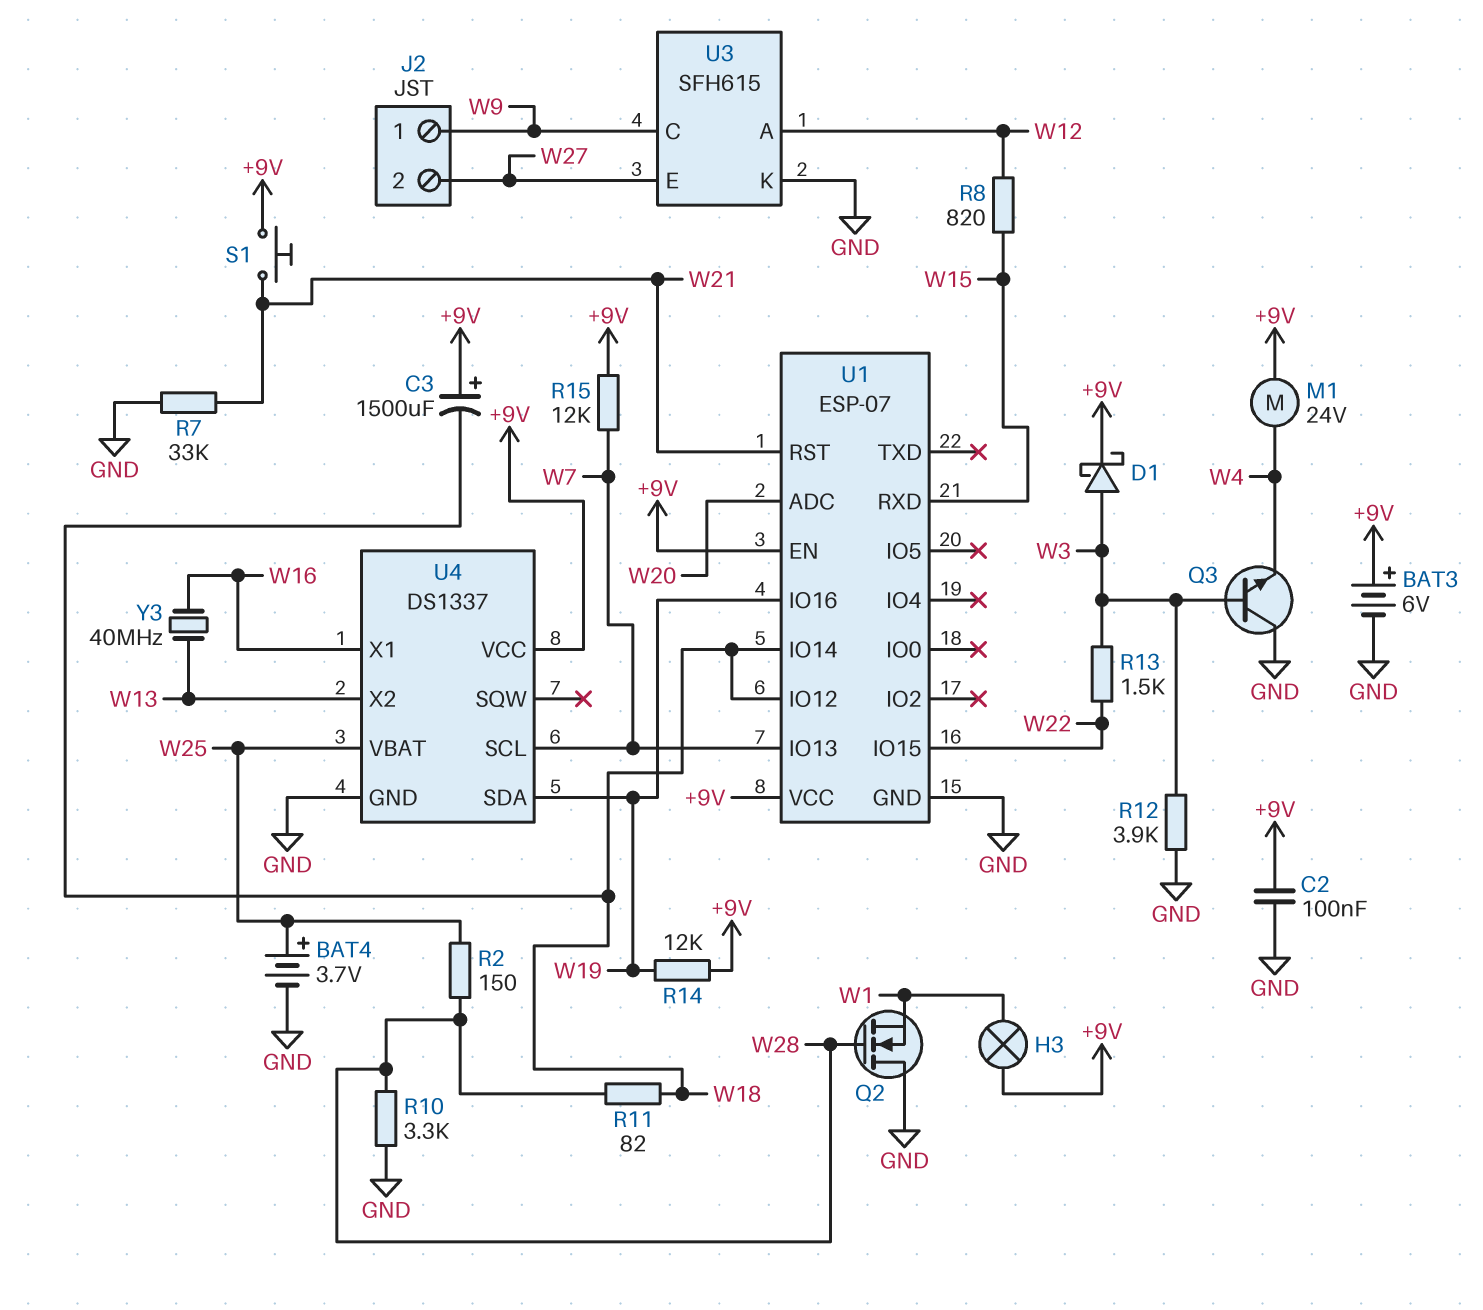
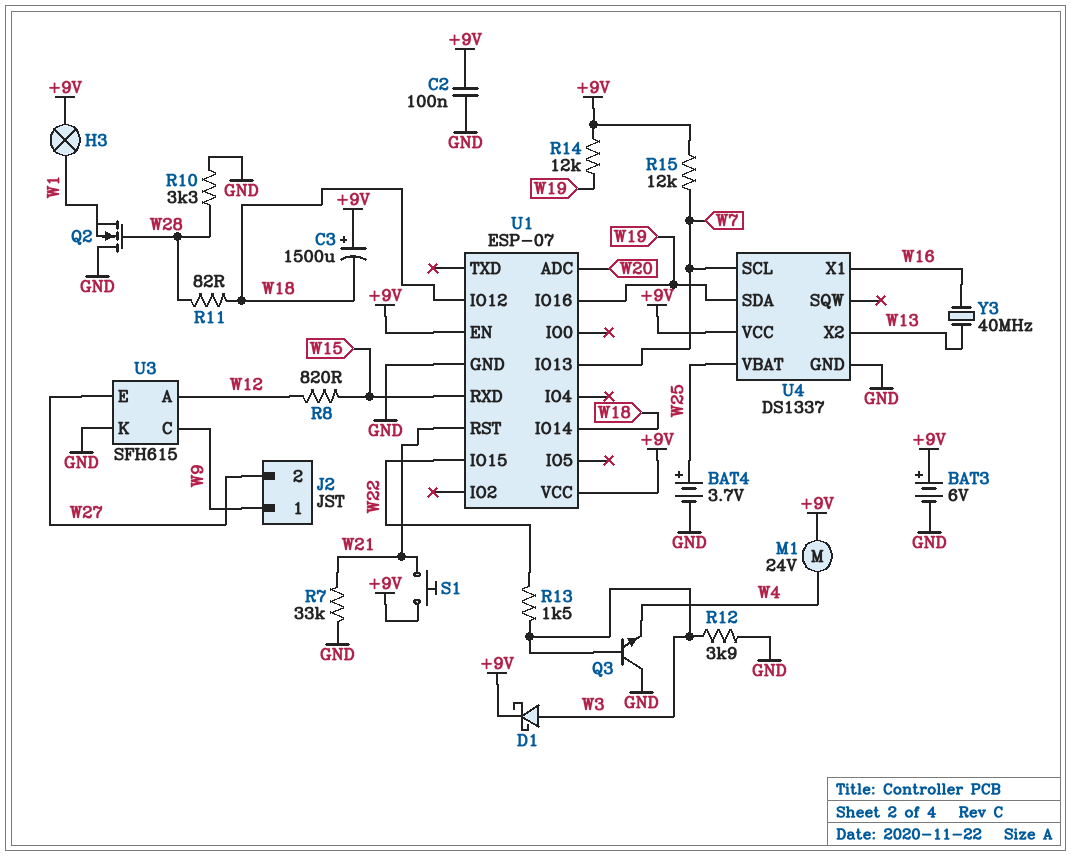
R2: 150 (W25, W28) -> none

